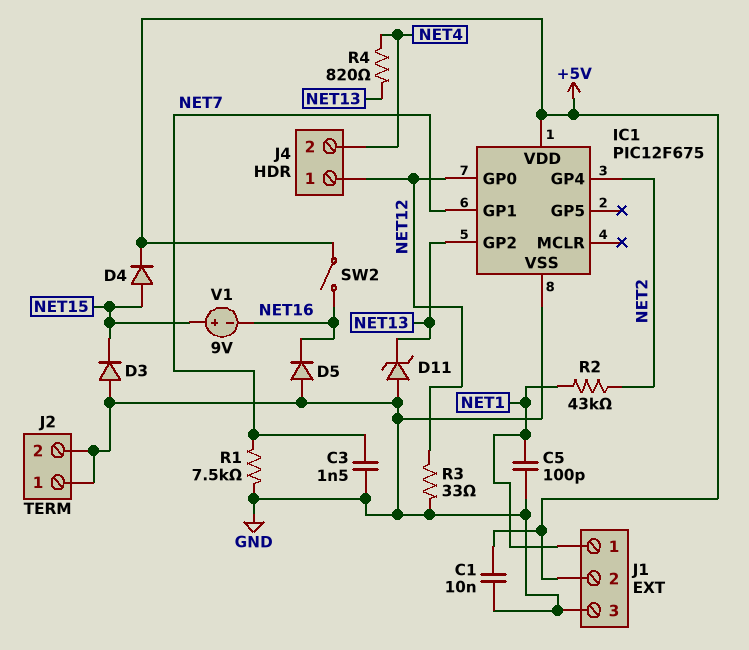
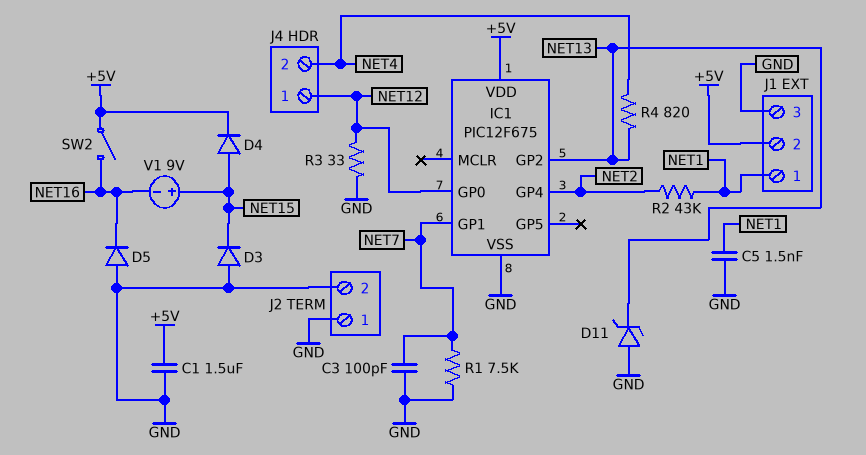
C1: 10nF (+5V, GND) -> 1.5uF (+5V, GND)
C3: 1.5nF (GND, NET7) -> 100pF (GND, NET7)
C5: 100pF (GND, NET1) -> 1.5nF (GND, NET1)

